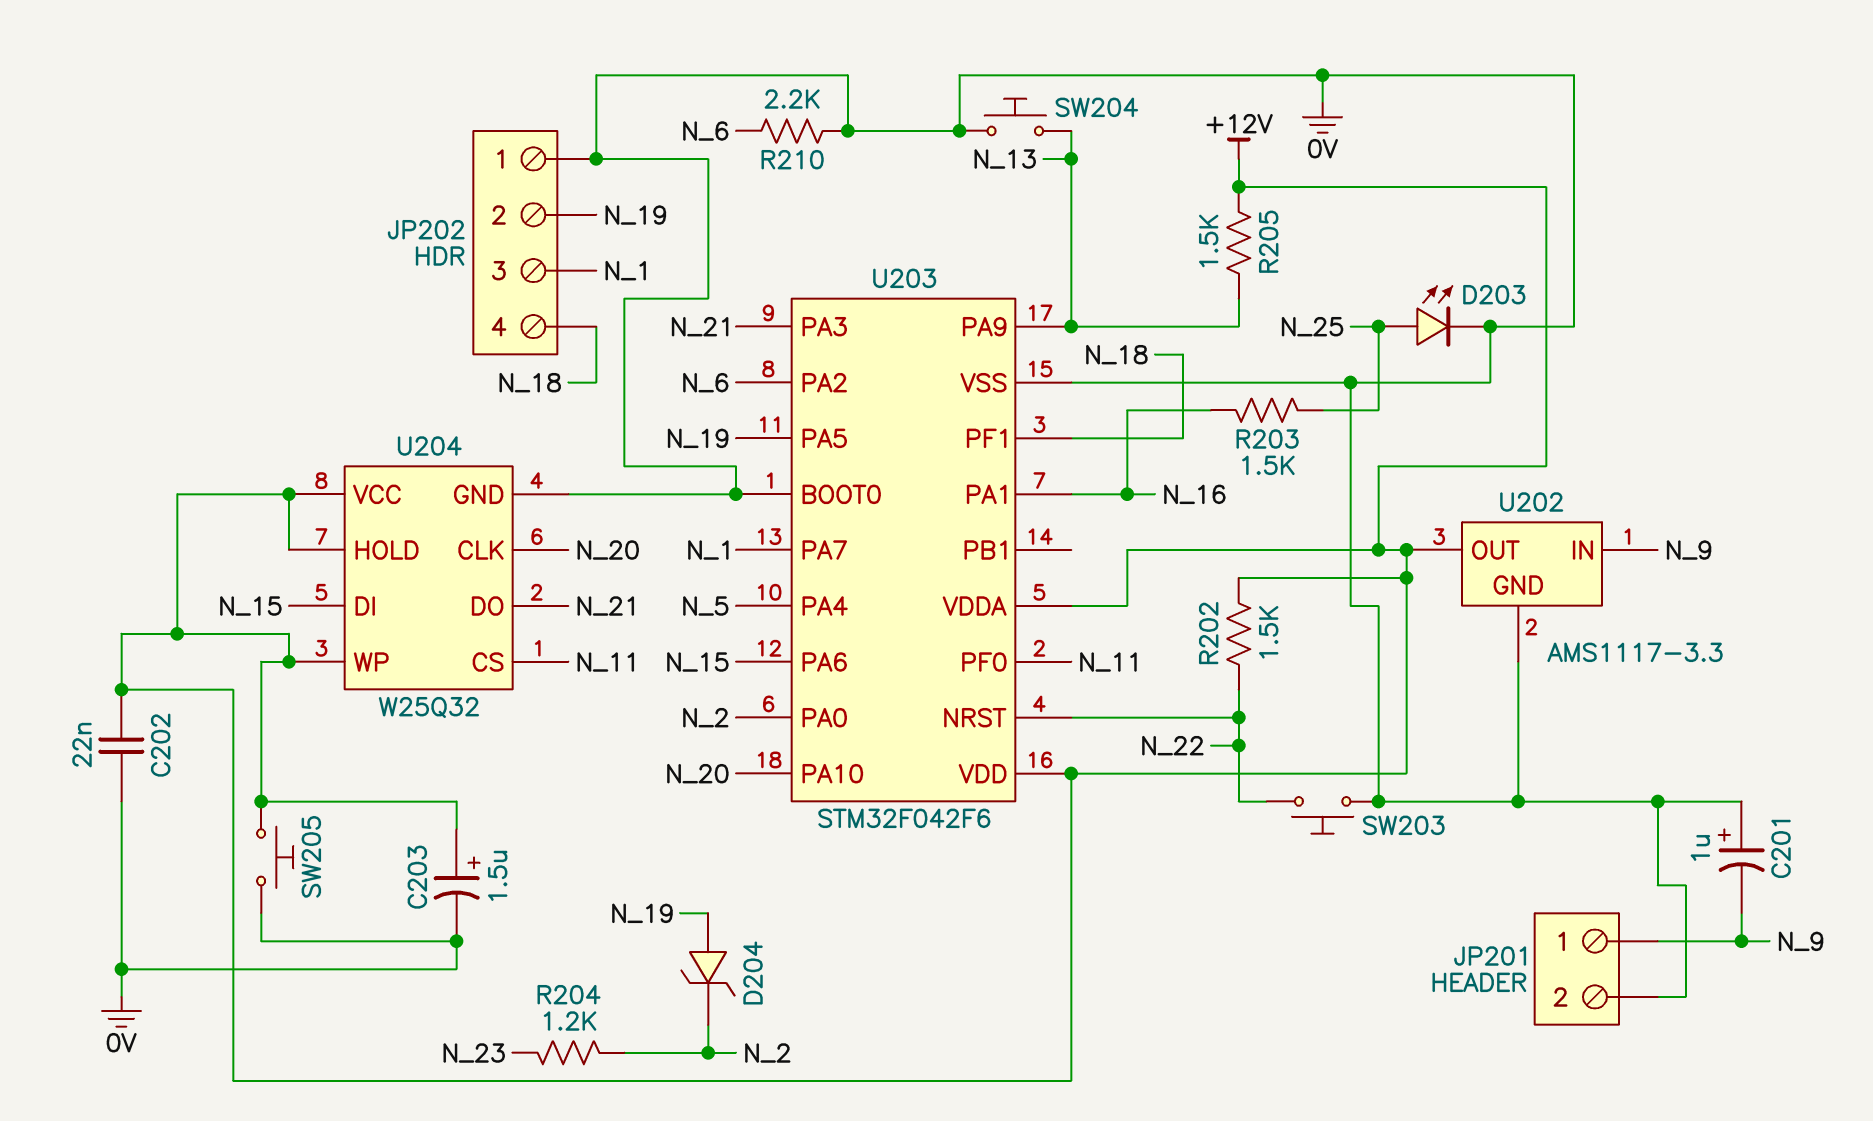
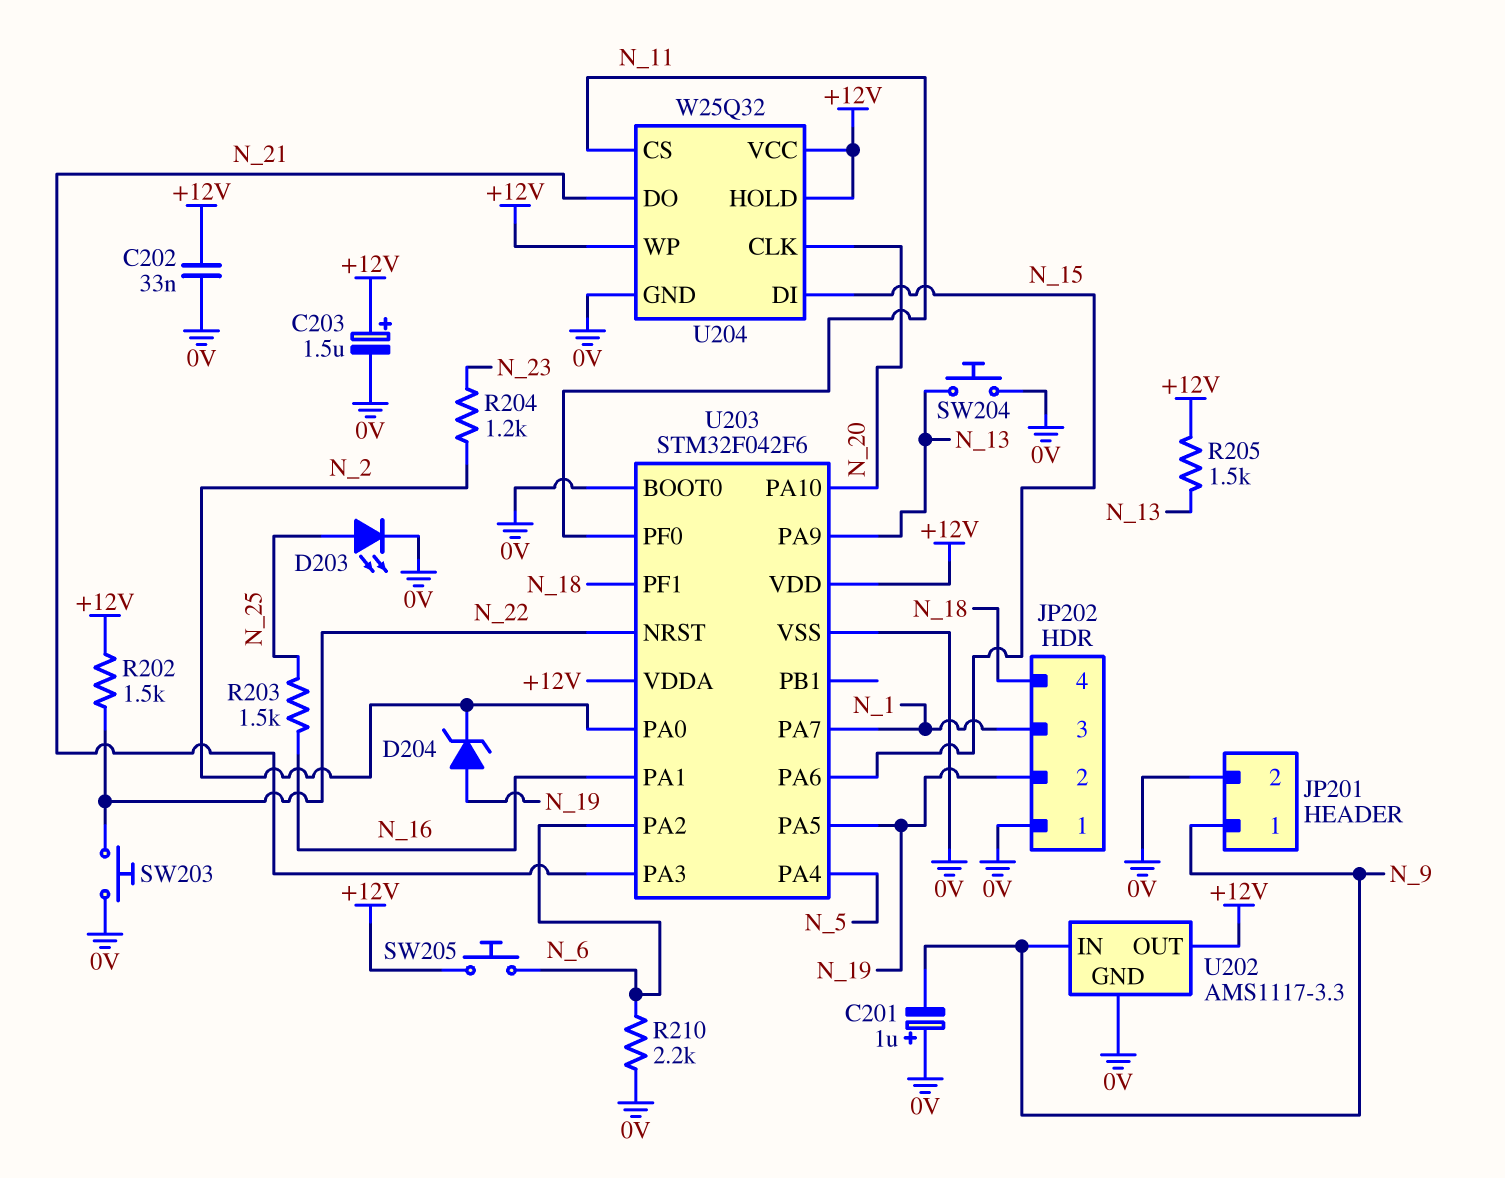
C202: 22nF (+12V, 0V) -> 33nF (+12V, 0V)
SW205: button (+12V, 0V) -> button (+12V, N_6)

